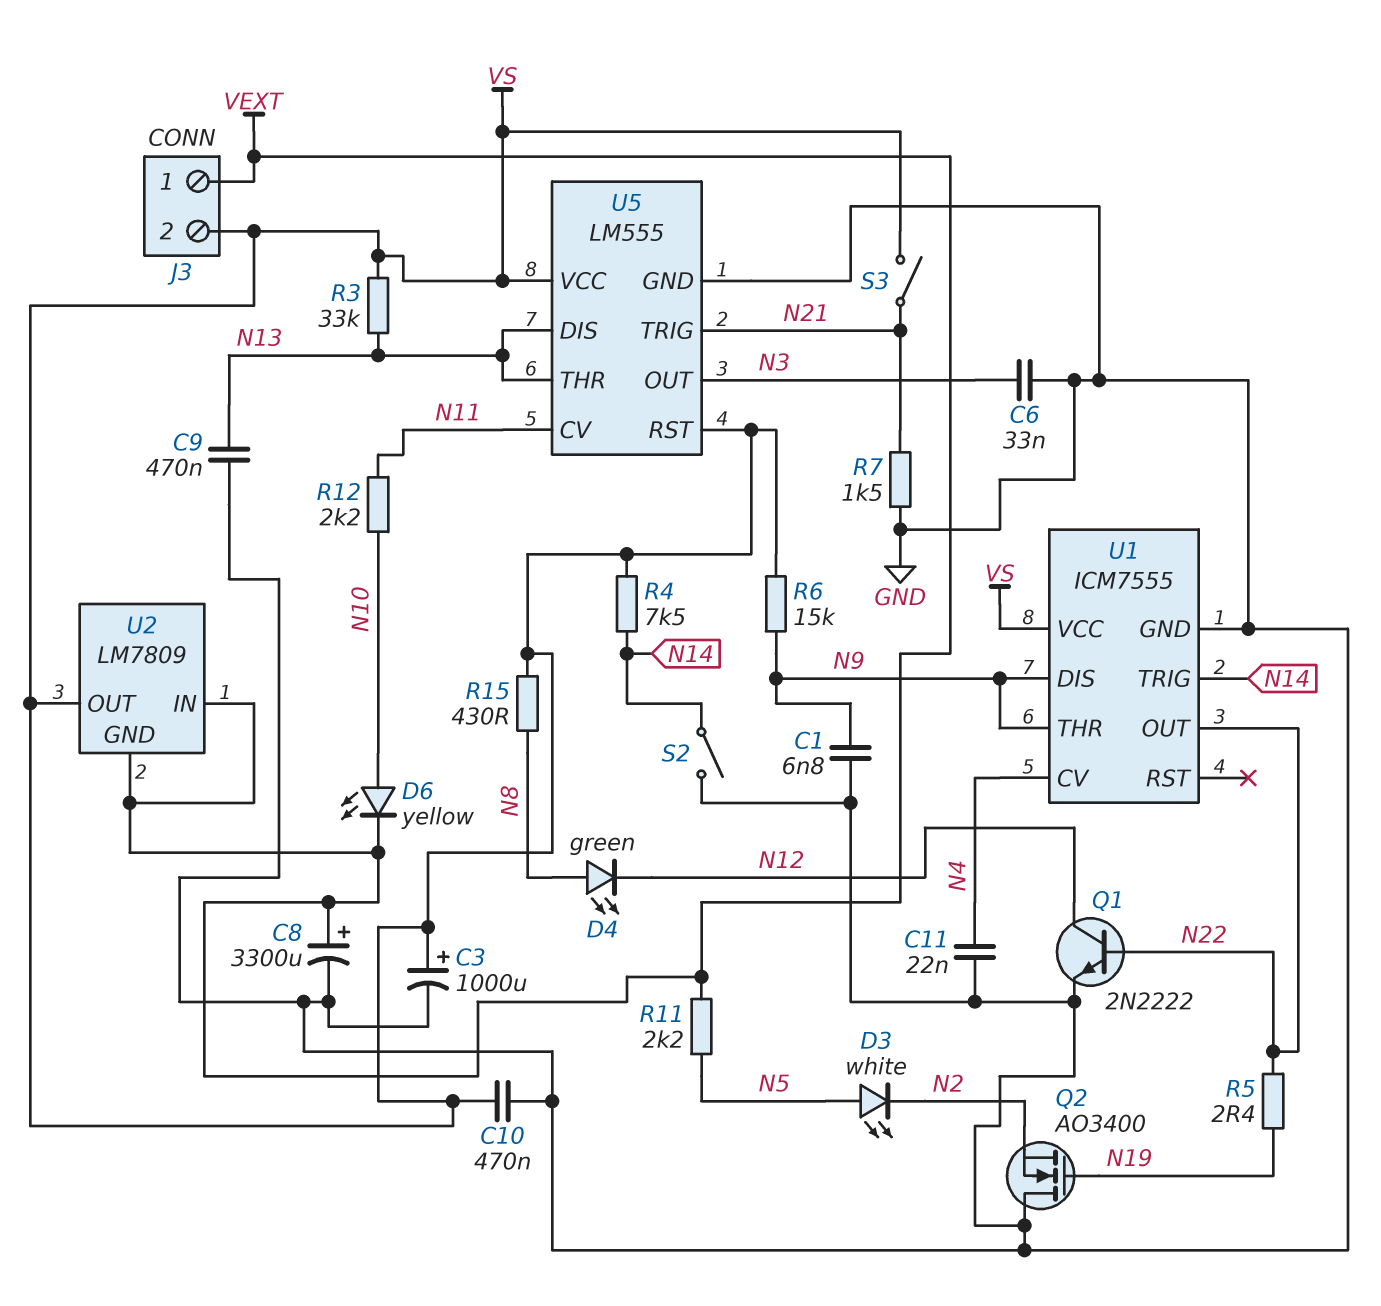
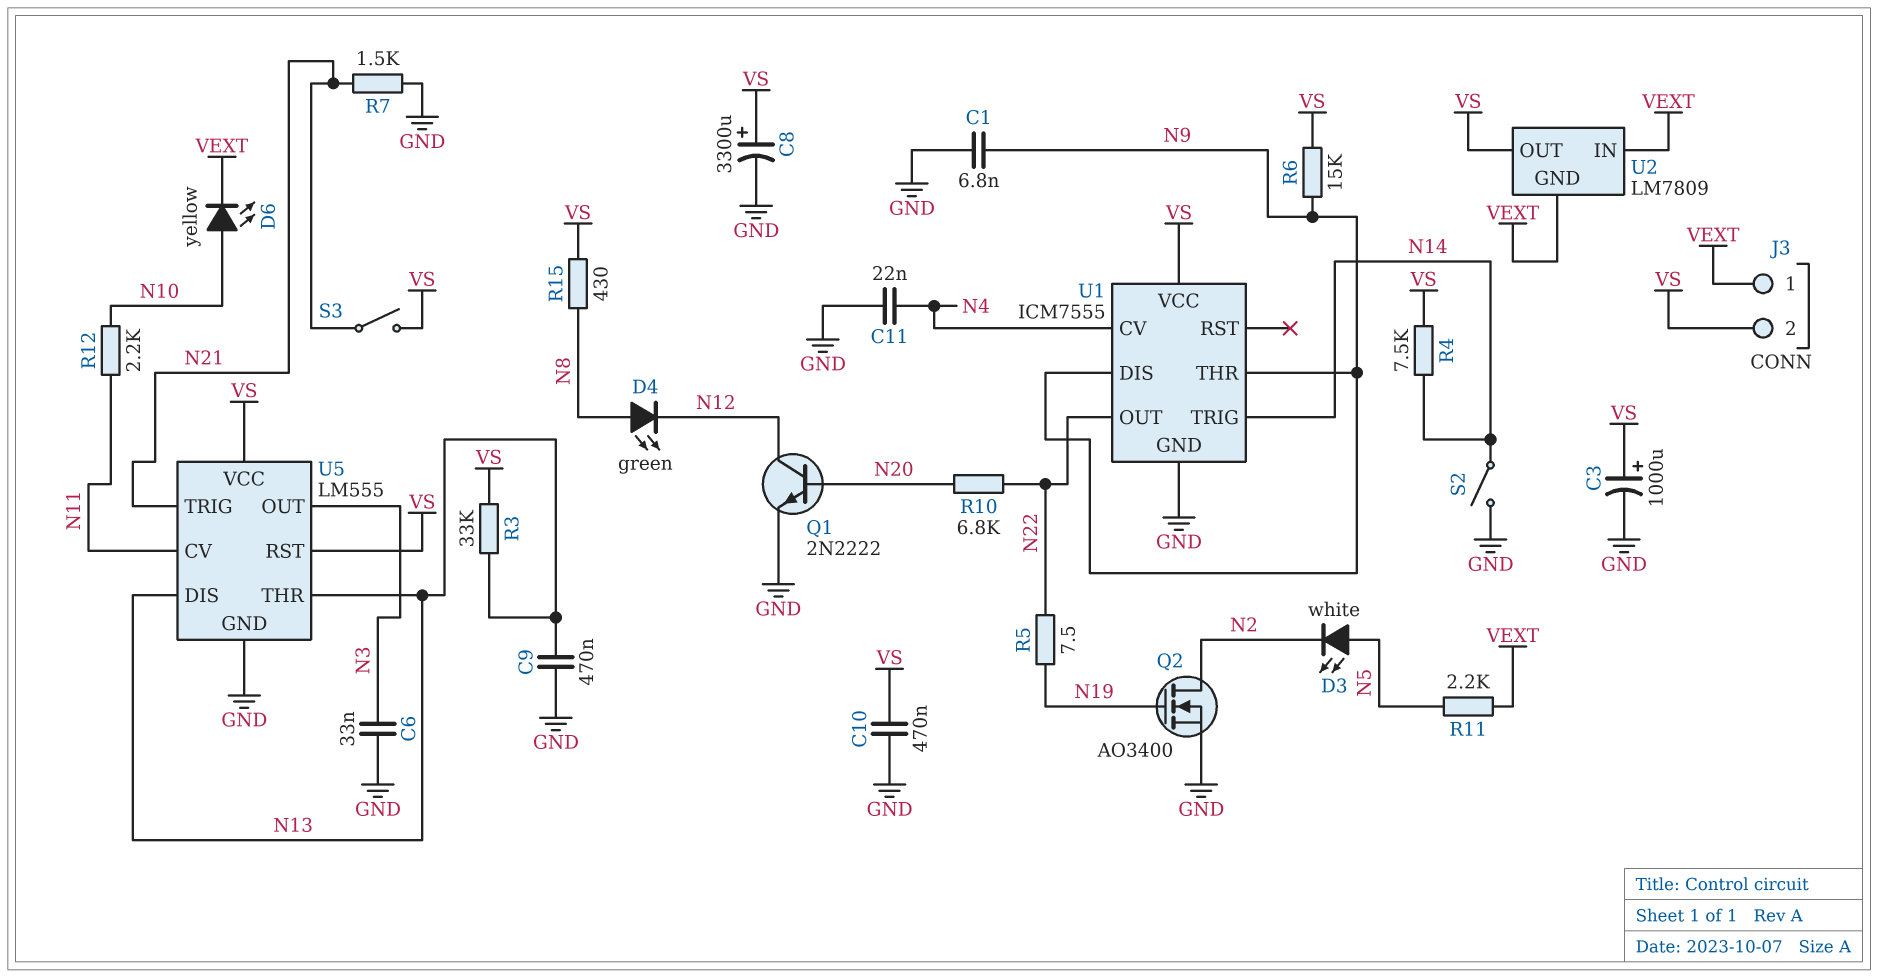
C8: 3300uF (plus VEXT, minus GND) -> 3300uF (plus VS, minus GND)
Q1: NPN 2N2222 (B N22, C N12, E GND) -> NPN 2N2222 (B N20, C N12, E GND)
Q2: NMOS AO3400 (G N19, D GND, S N2) -> NMOS AO3400 (G N19, D N2, S GND)
R5: 2.4 (N19, N22) -> 7.5 (N19, N22)
R10: none -> 6.8k (N20, N22)

